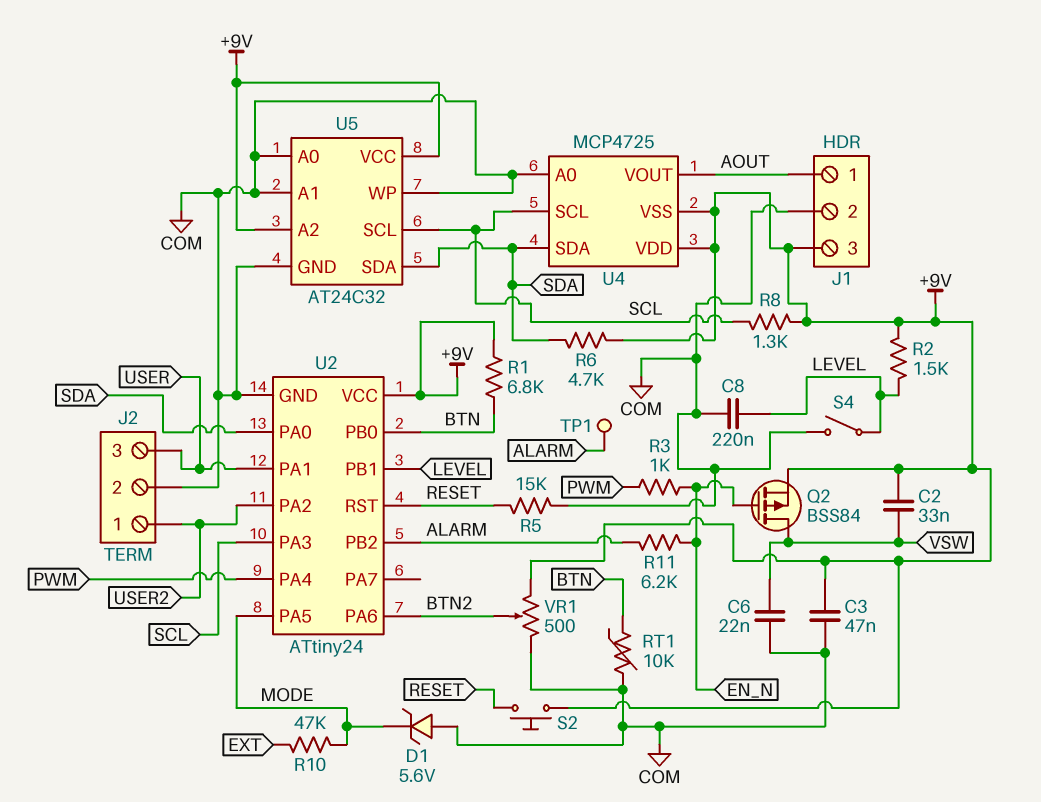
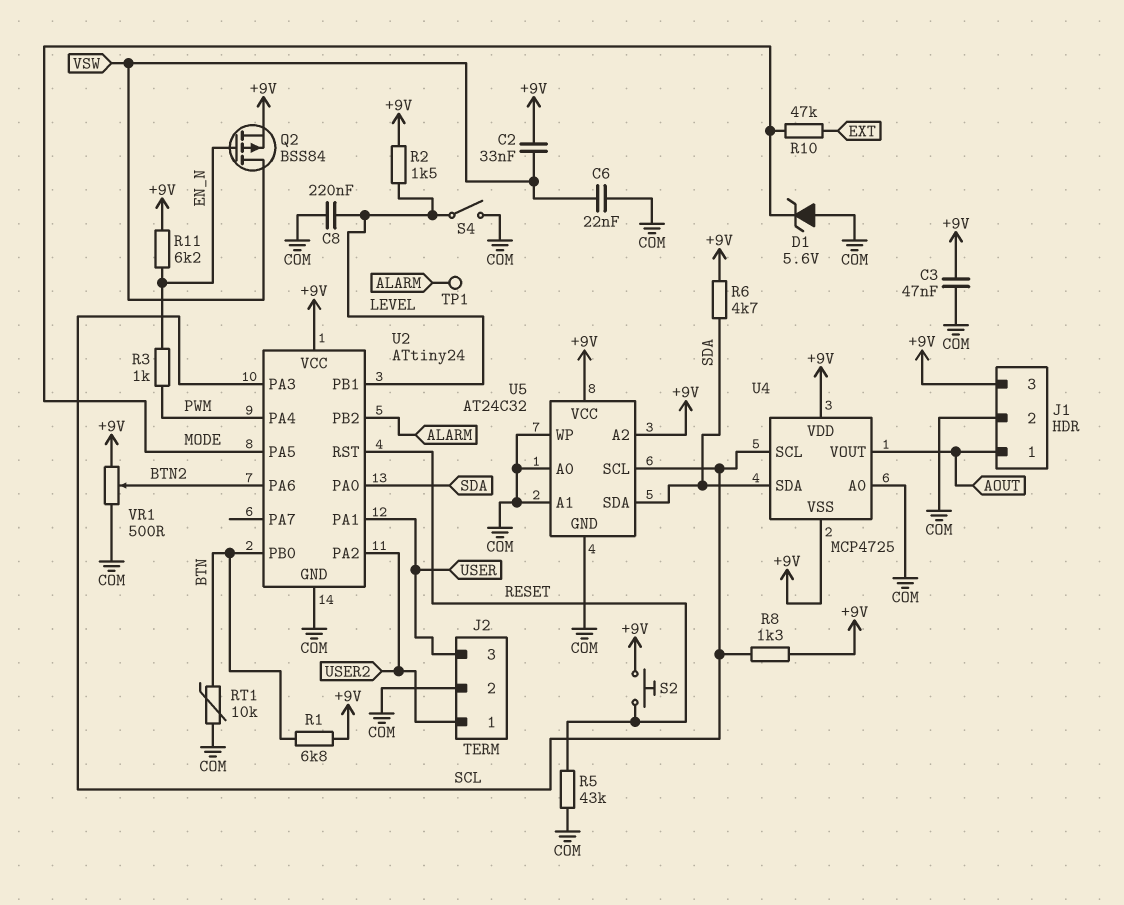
R5: 15k (COM, RESET) -> 43k (COM, RESET)
R11: 6.2k (ALARM, EN_N) -> 6.2k (+9V, EN_N)

